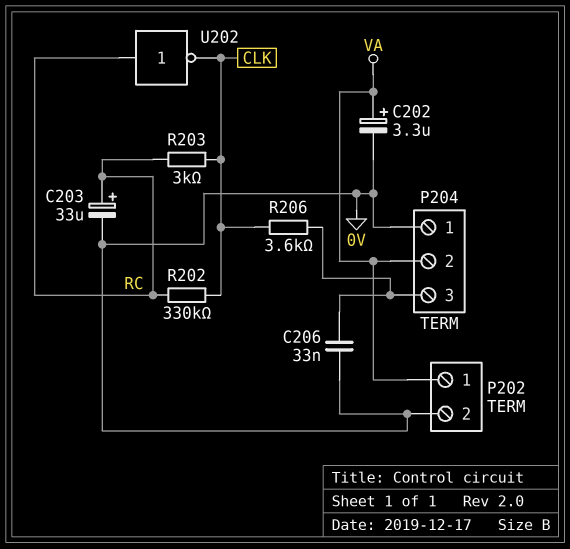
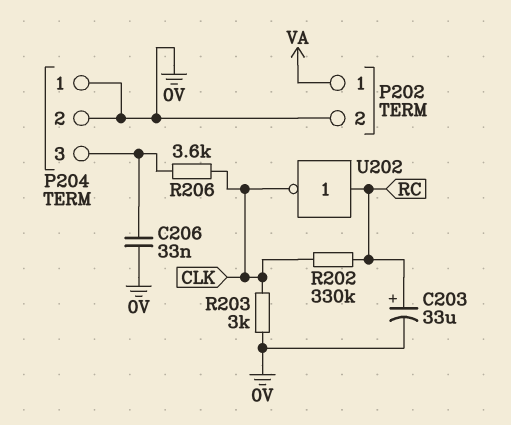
C202: 3.3uF (plus VA, minus 0V) -> none
P204 pin 2: VA -> 0V
R203: 3k (CLK, RC) -> 3k (0V, CLK)

